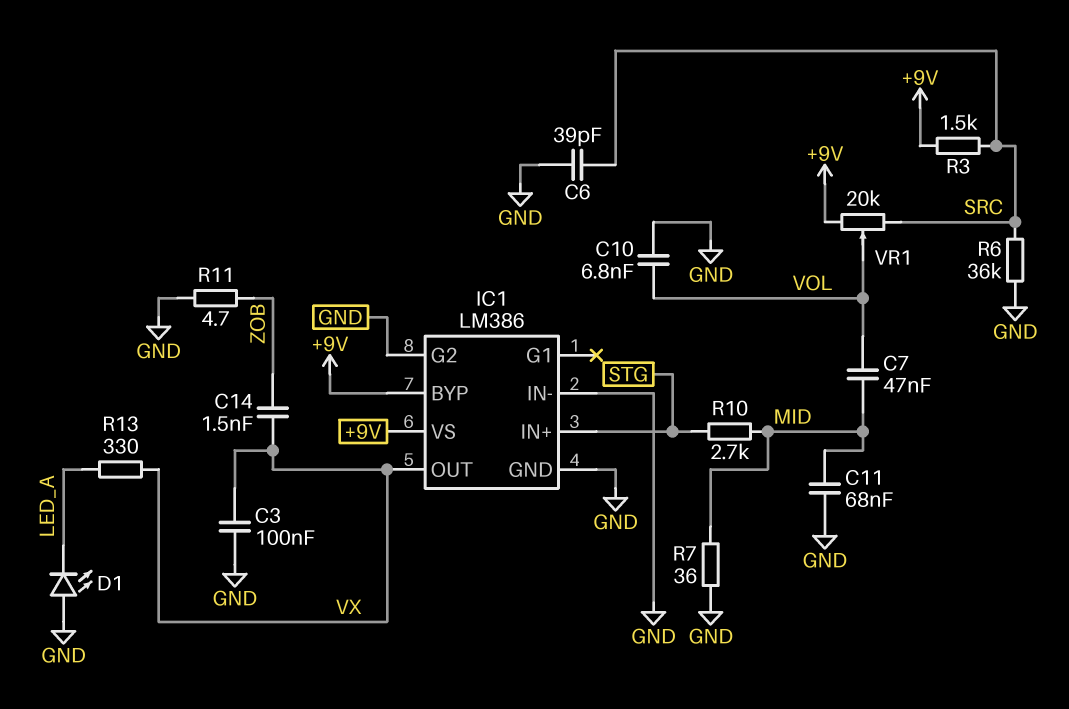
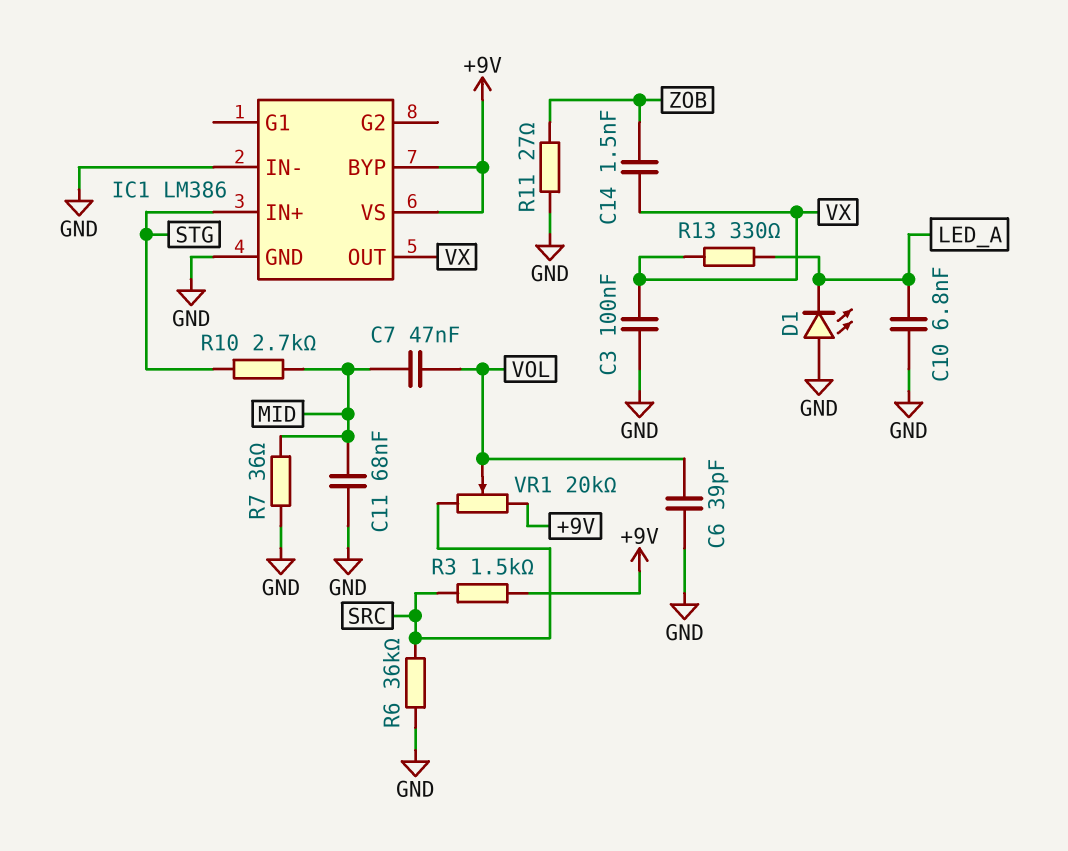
C6: 39pF (GND, SRC) -> 39pF (GND, VOL)
C10: 6.8nF (GND, VOL) -> 6.8nF (GND, LED_A)
IC1 pin G2: GND -> none
R11: 4.7 (GND, ZOB) -> 27 (GND, ZOB)

